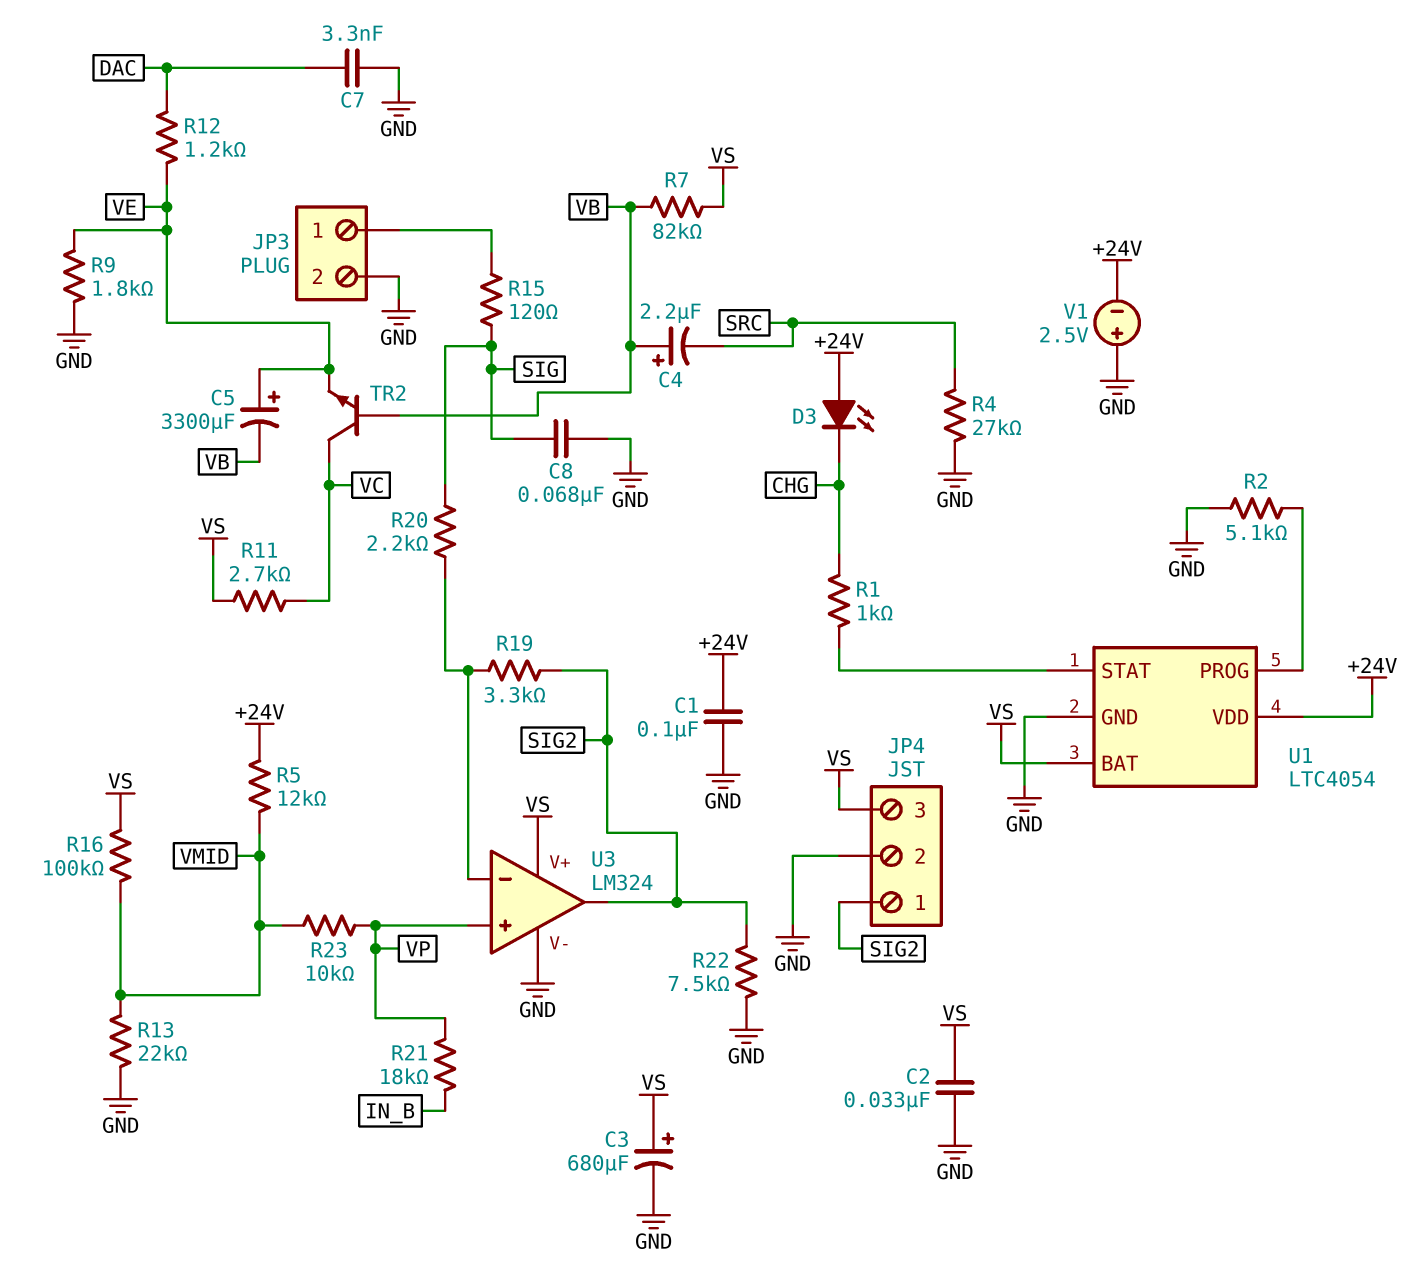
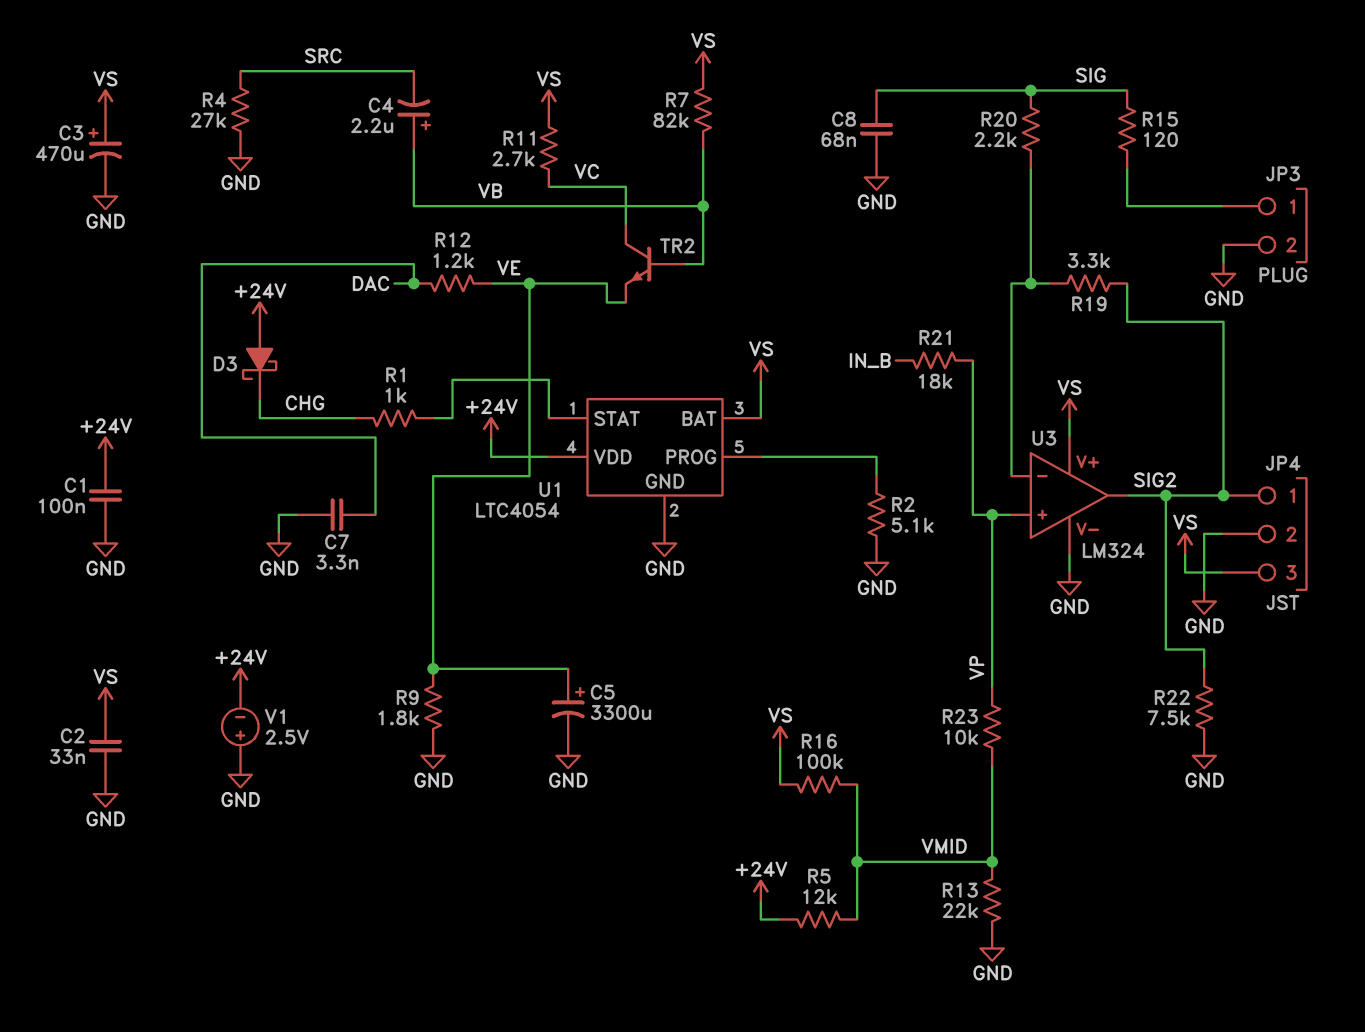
C3: 680uF (plus VS, minus GND) -> 470uF (plus VS, minus GND)
C5: 3300uF (plus VE, minus VB) -> 3300uF (plus VE, minus GND)
D3: LED (A +24V, K CHG) -> schottky (A +24V, K CHG)

